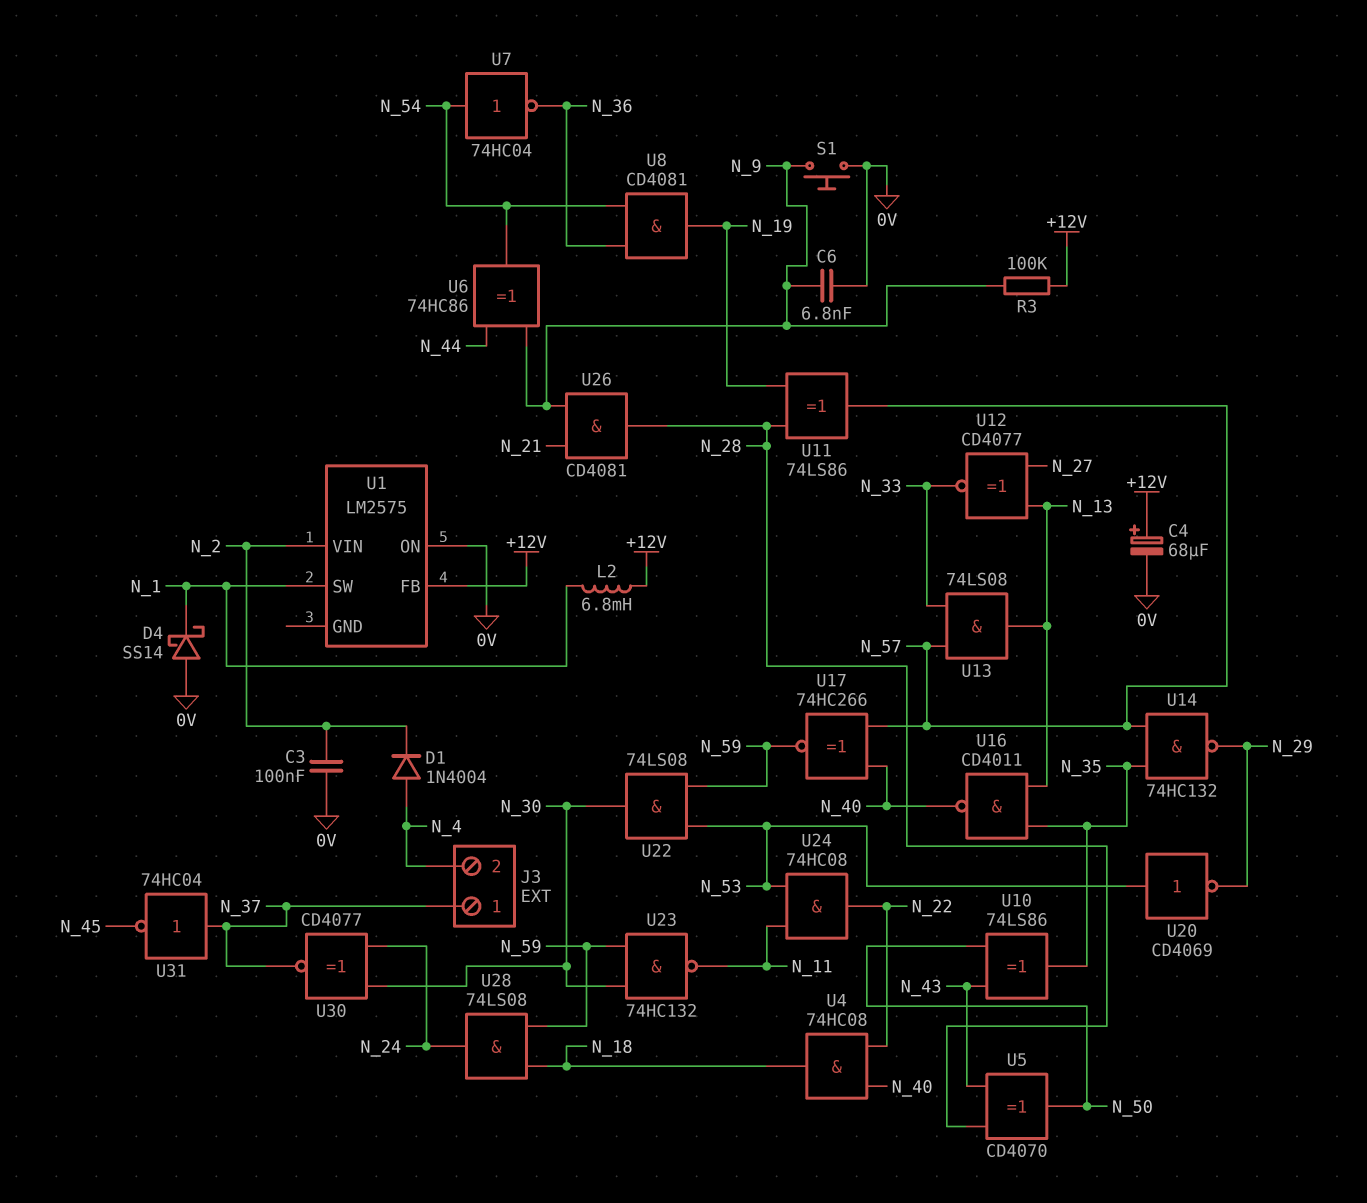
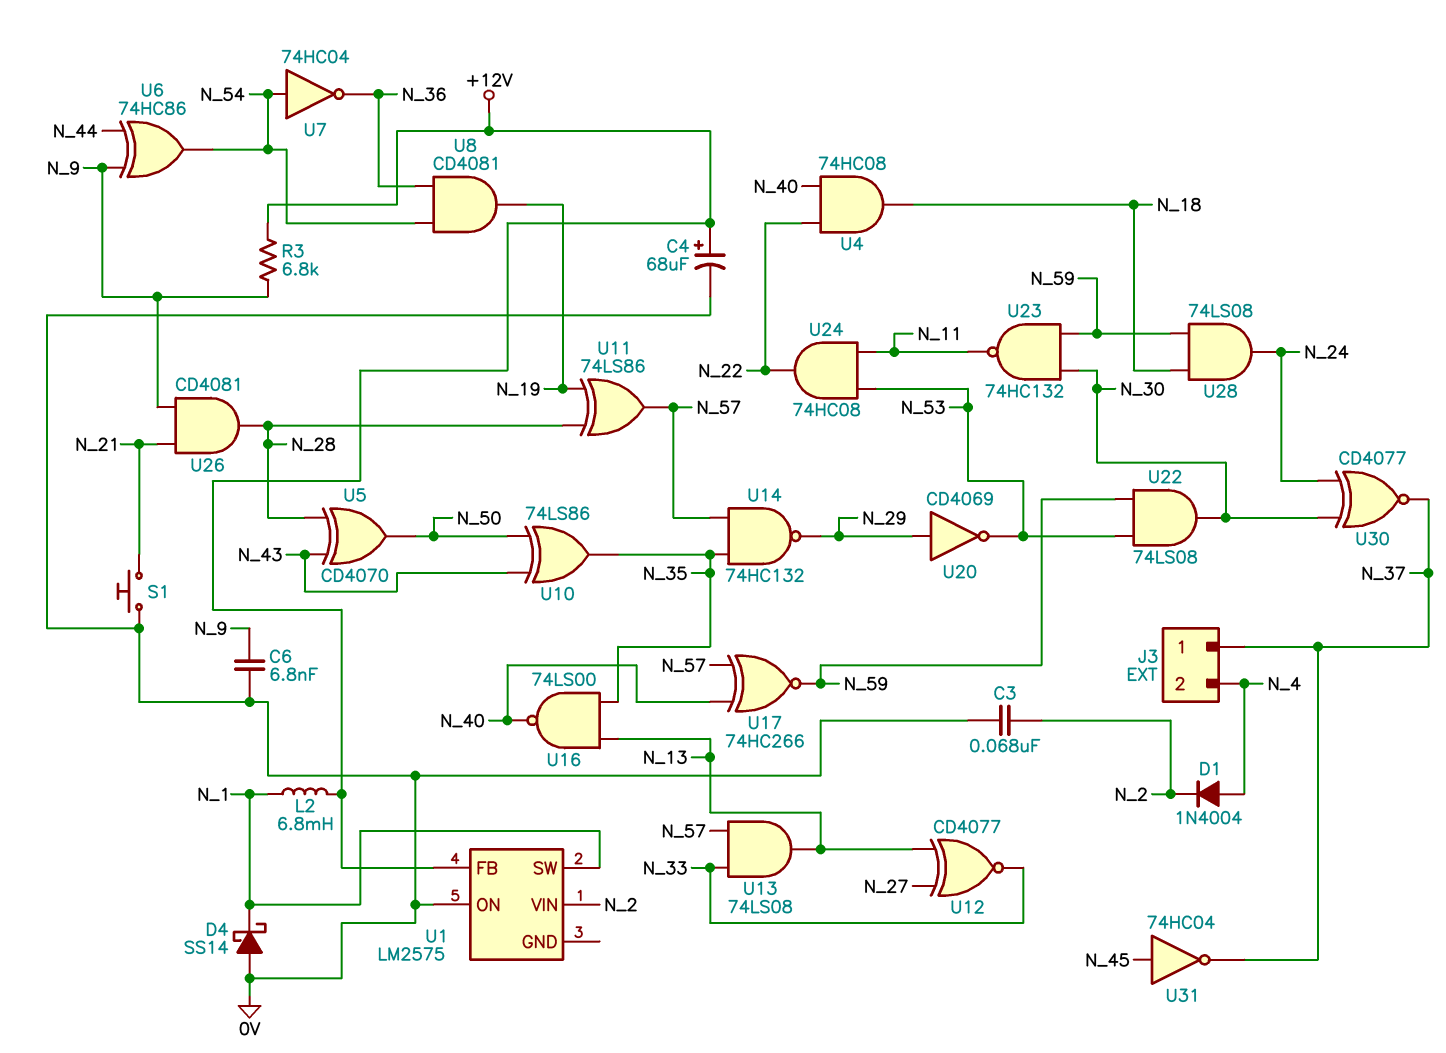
C3: 100nF (0V, N_2) -> 68nF (0V, N_2)
R3: 100k (+12V, N_9) -> 6.8k (+12V, N_9)
S1: button (0V, N_9) -> button (0V, N_21)
U16: NAND CD4011 (in N_13, in N_35, out N_40) -> NAND 74LS00 (in N_13, in N_35, out N_40)
U20: NOT CD4069 (in N_53, out N_29) -> NOT CD4069 (in N_29, out N_53)
U31: NOT 74HC04 (in N_37, out N_45) -> NOT 74HC04 (in N_45, out N_37)

